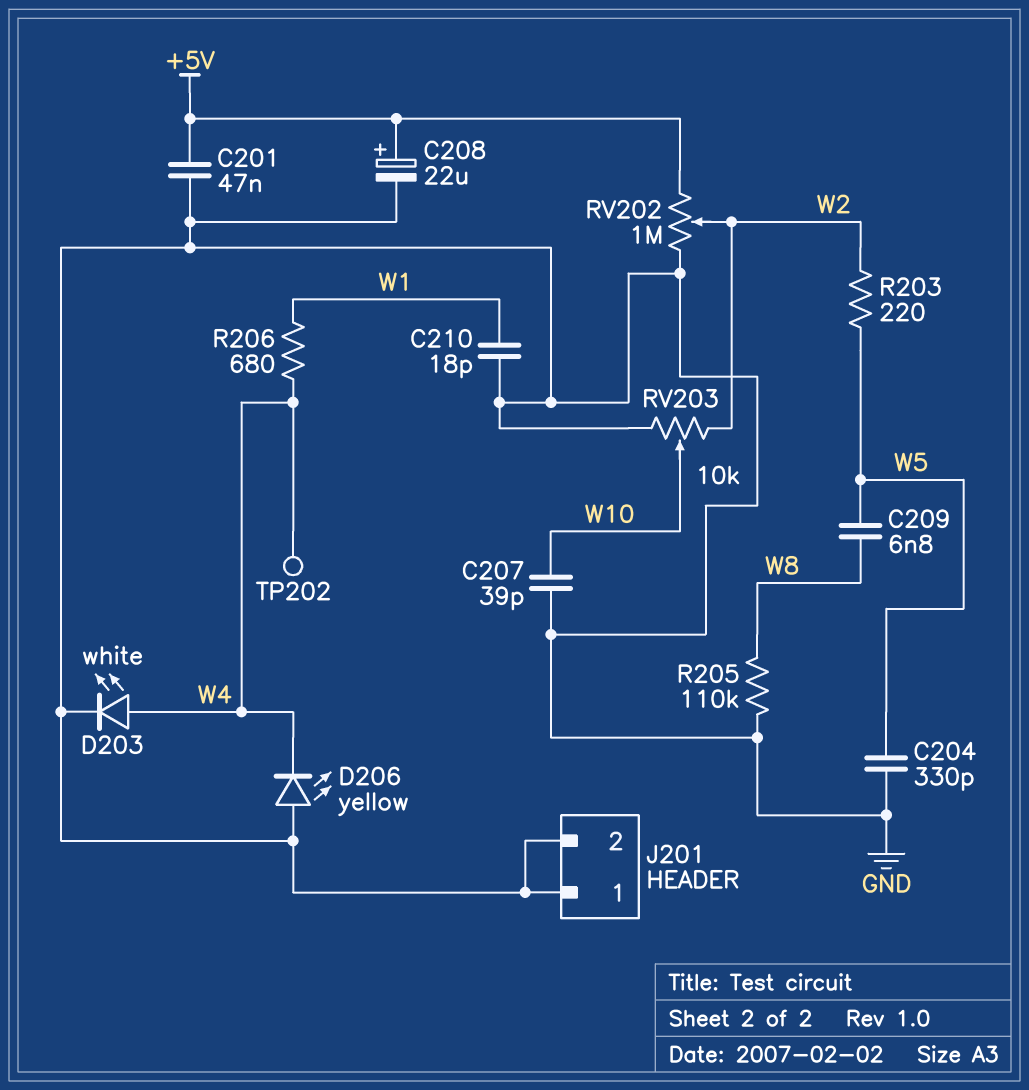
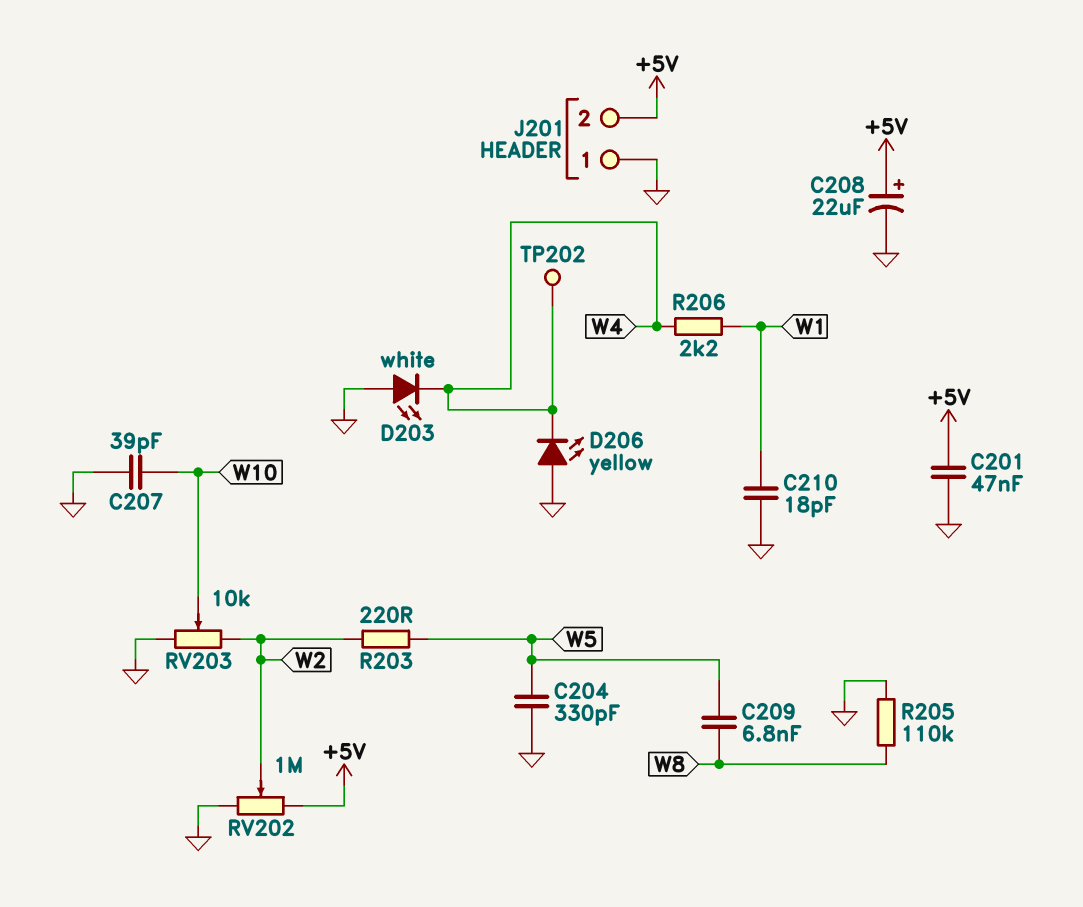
D203: LED white (A W4, K GND) -> LED white (A GND, K W4)
J201 pin 2: GND -> +5V
R206: 680 (W1, W4) -> 2.2k (W1, W4)

